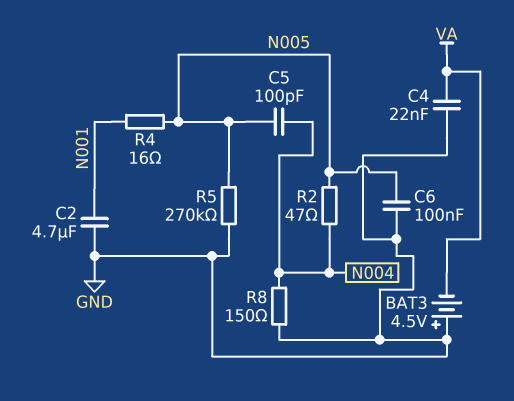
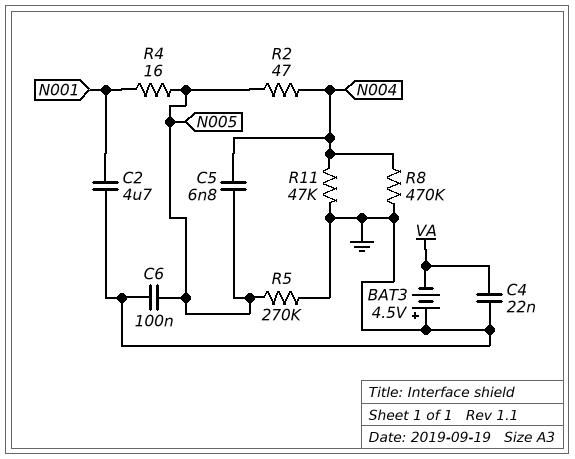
C5: 100pF (N004, N005) -> 6.8nF (N004, N005)
R8: 150 (GND, N004) -> 470k (GND, N004)
R11: none -> 47k (GND, N004)

